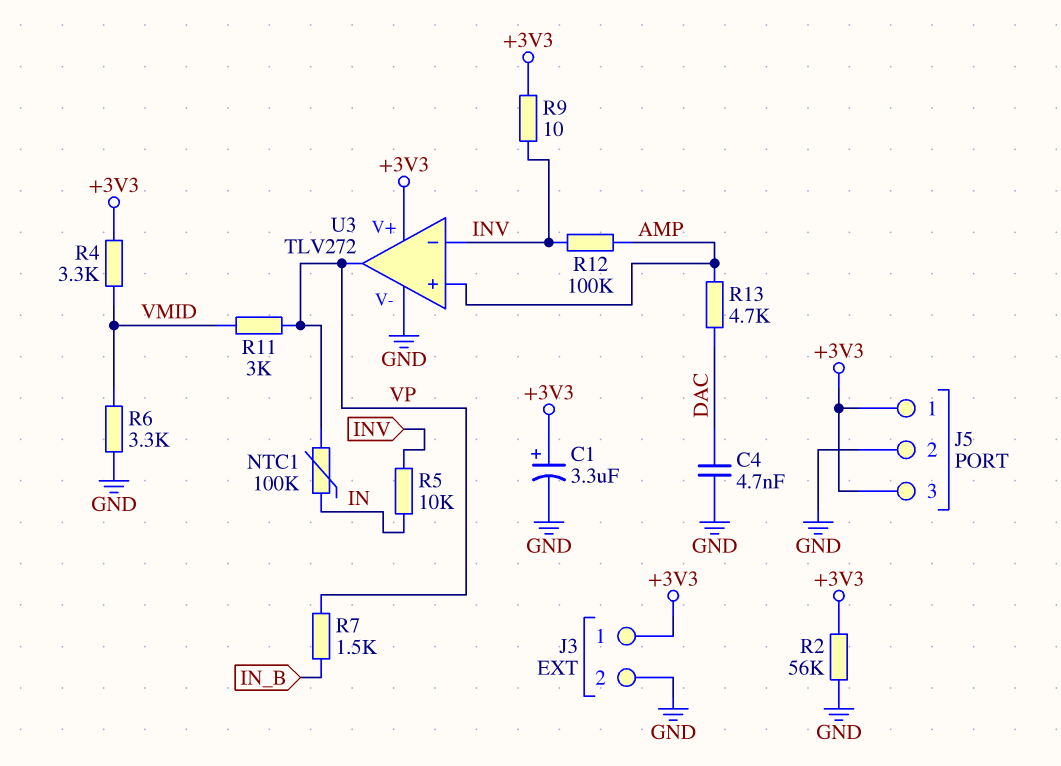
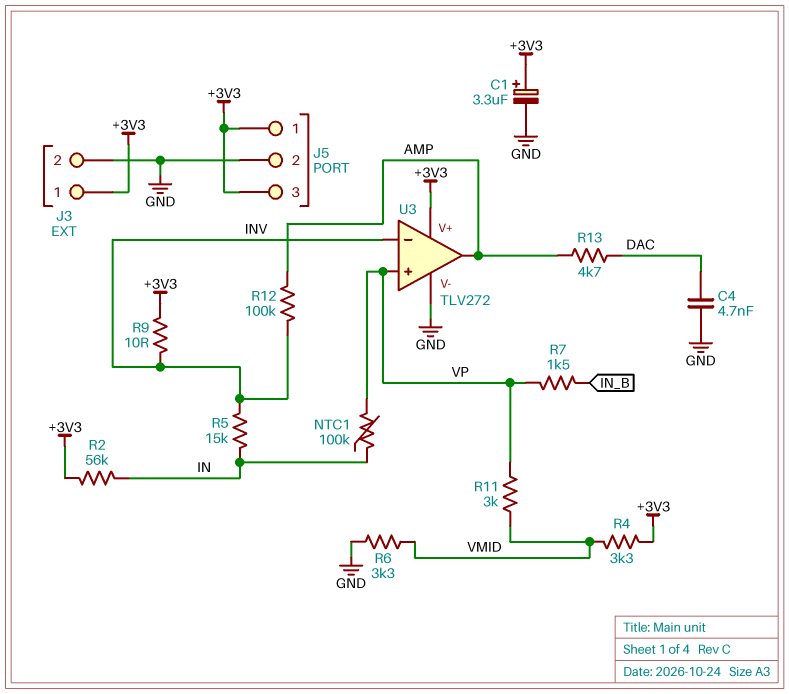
R2: 56k (+3V3, GND) -> 56k (+3V3, IN)
R5: 10k (IN, INV) -> 15k (IN, INV)
U3 pin in+: AMP -> VP
U3 pin out: VP -> AMP

